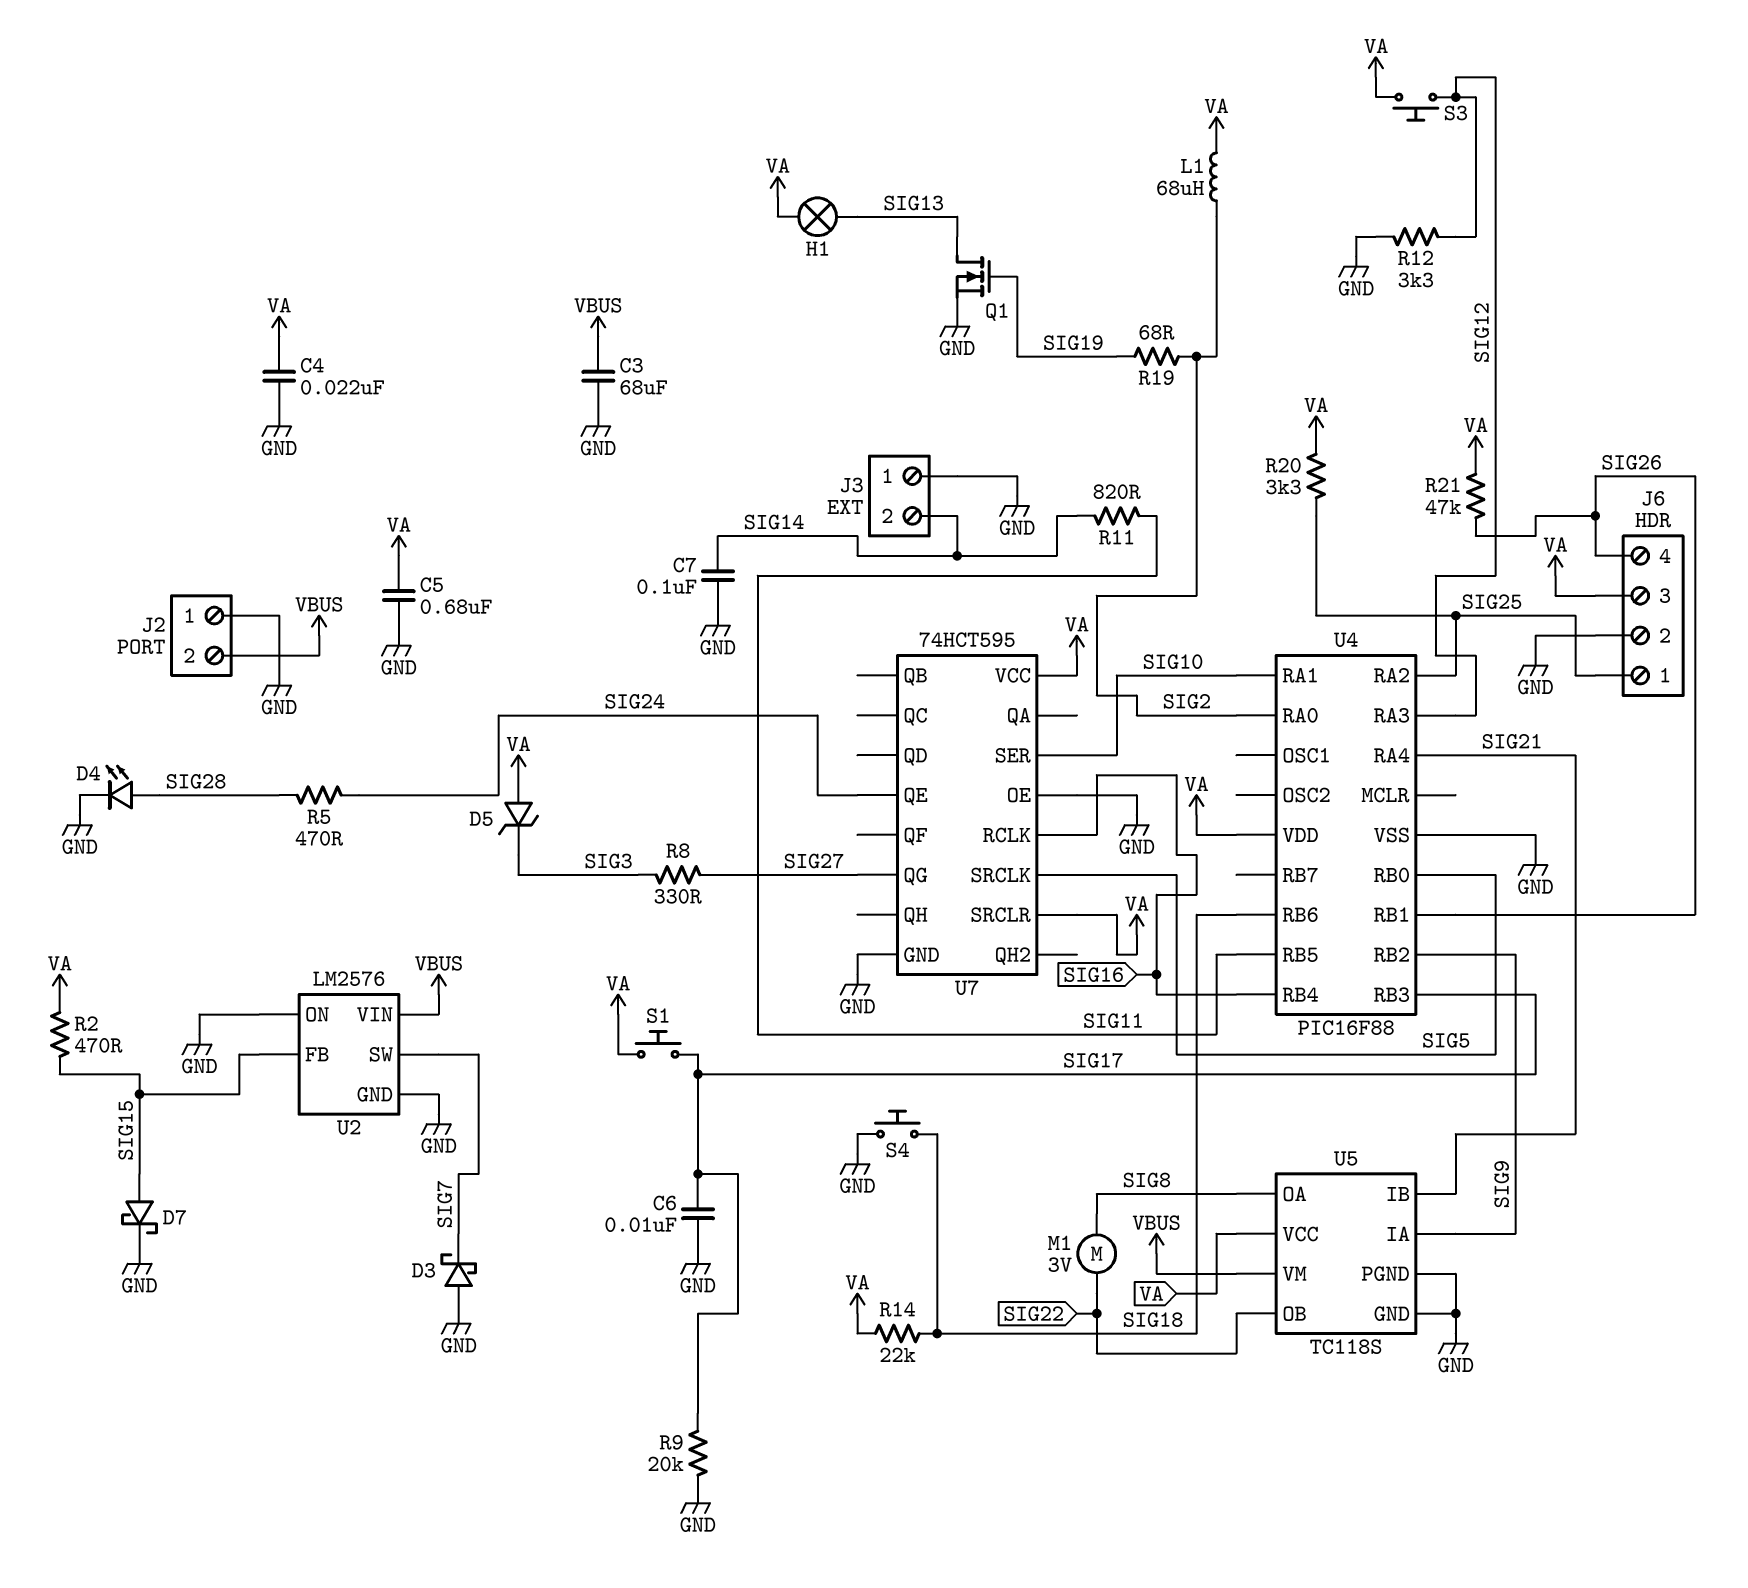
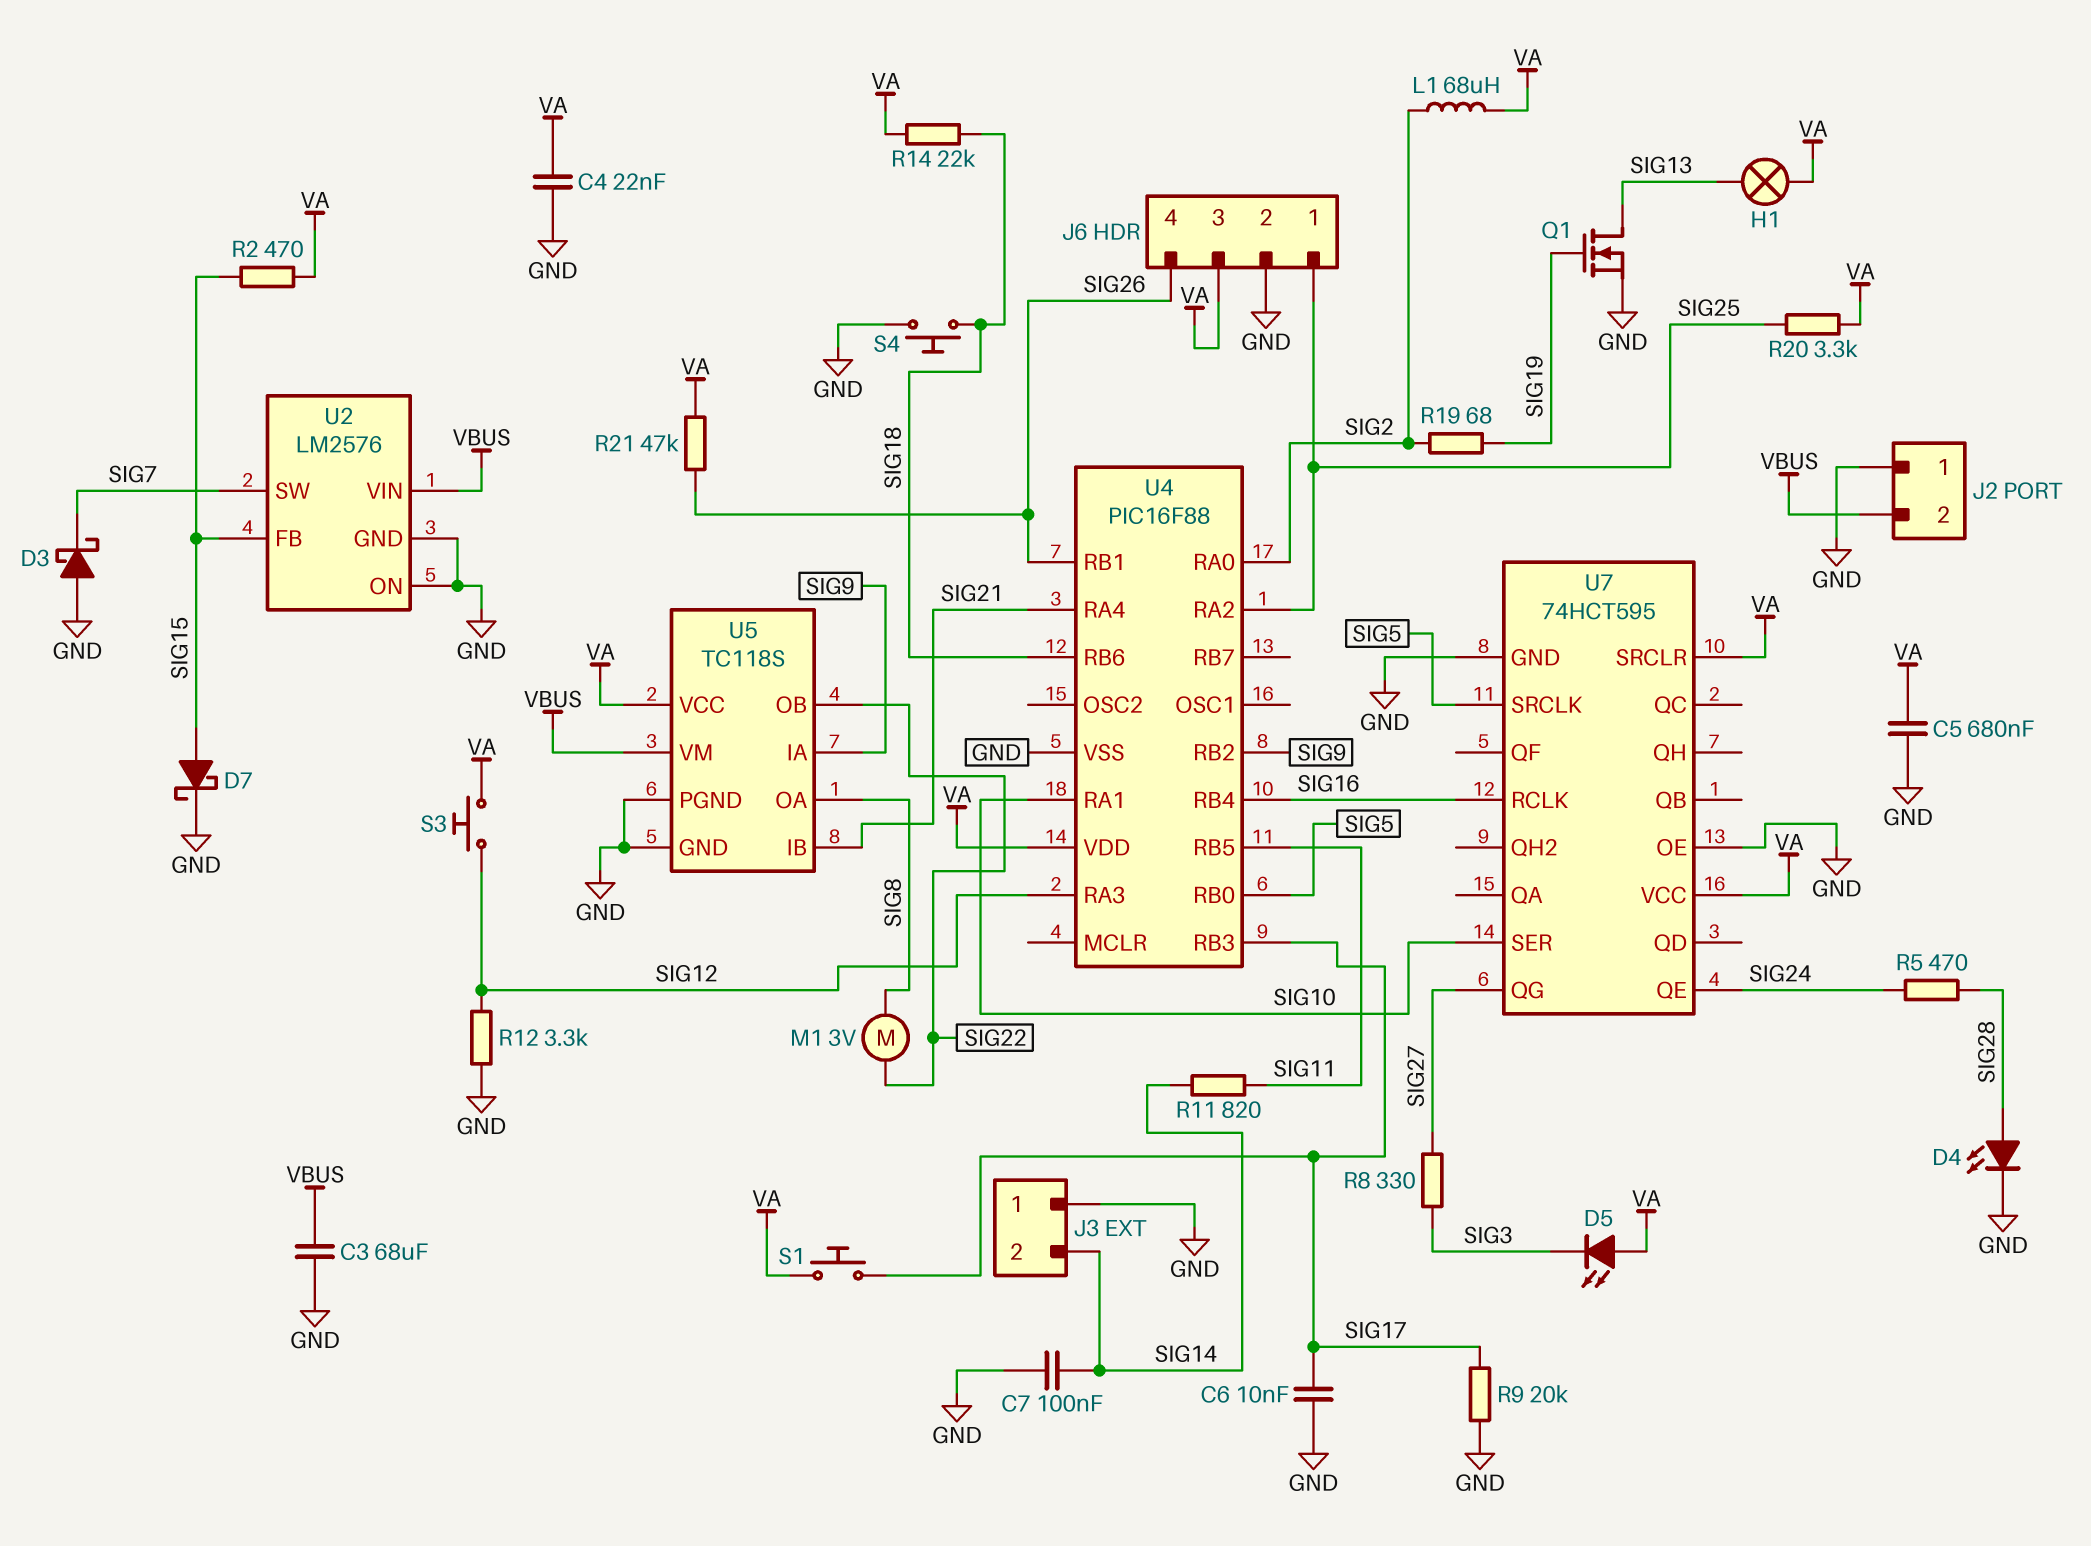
D5: zener (A VA, K SIG3) -> LED (A VA, K SIG3)

